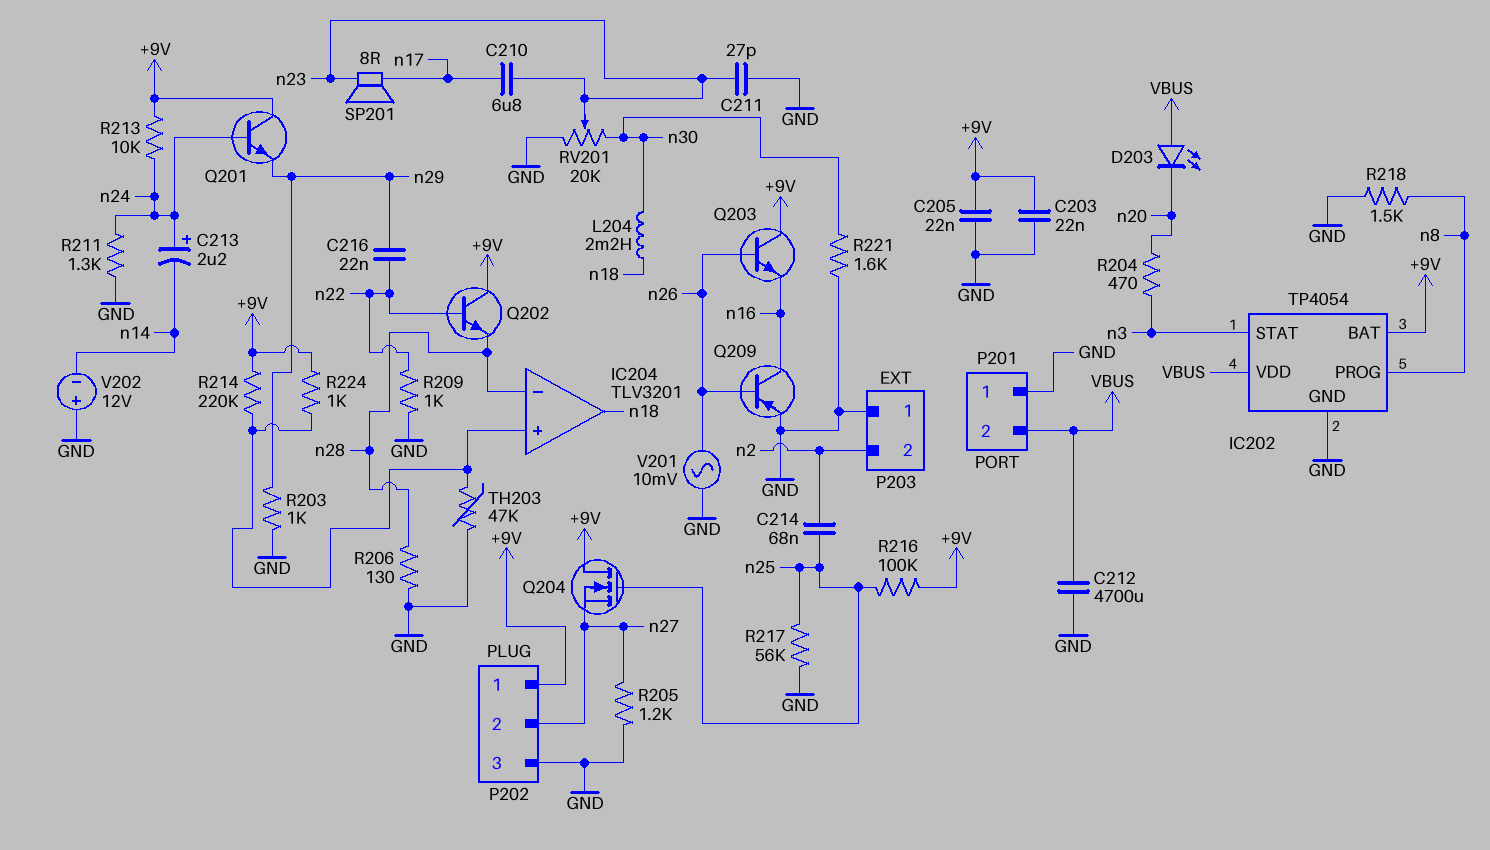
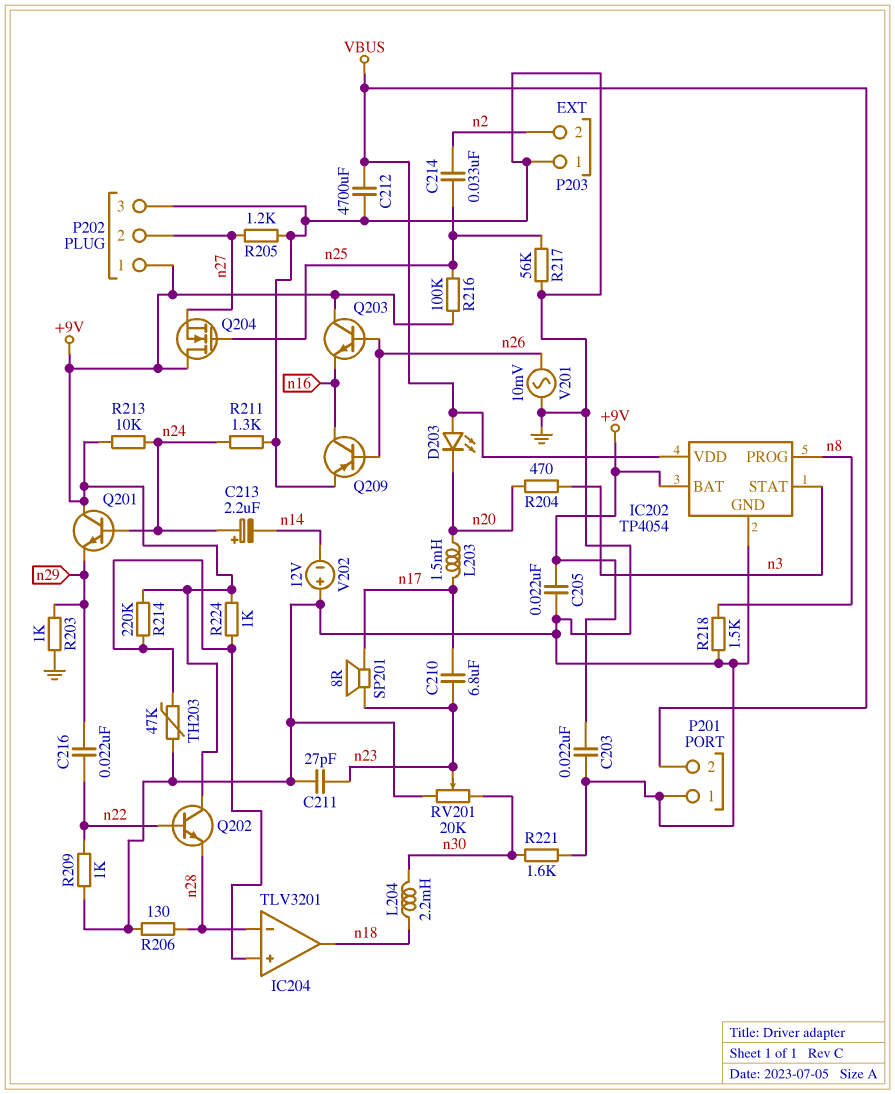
C214: 68nF (n2, n25) -> 33nF (n2, n25)
L203: none -> 1.5mH (n17, n20)

